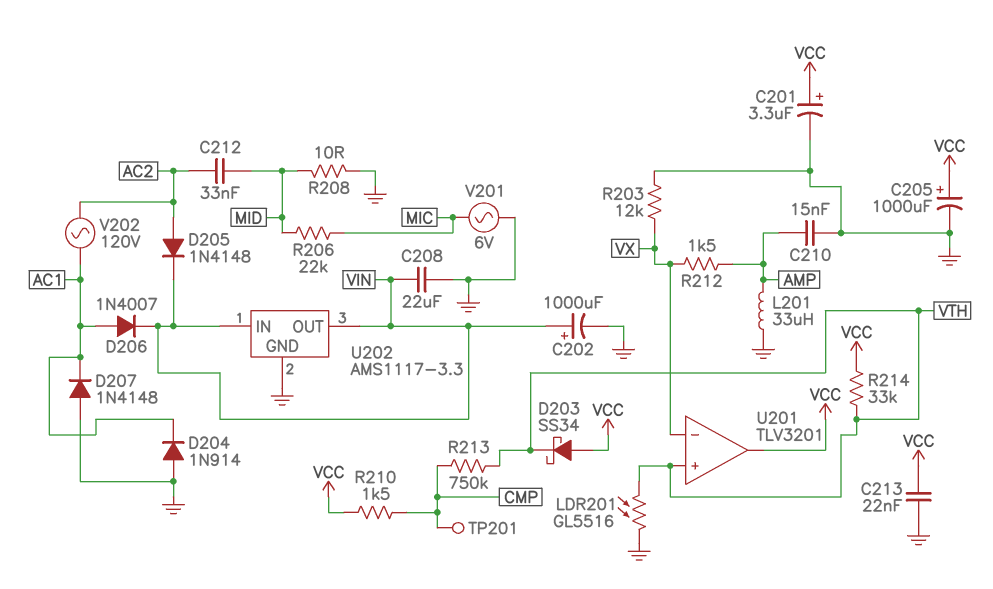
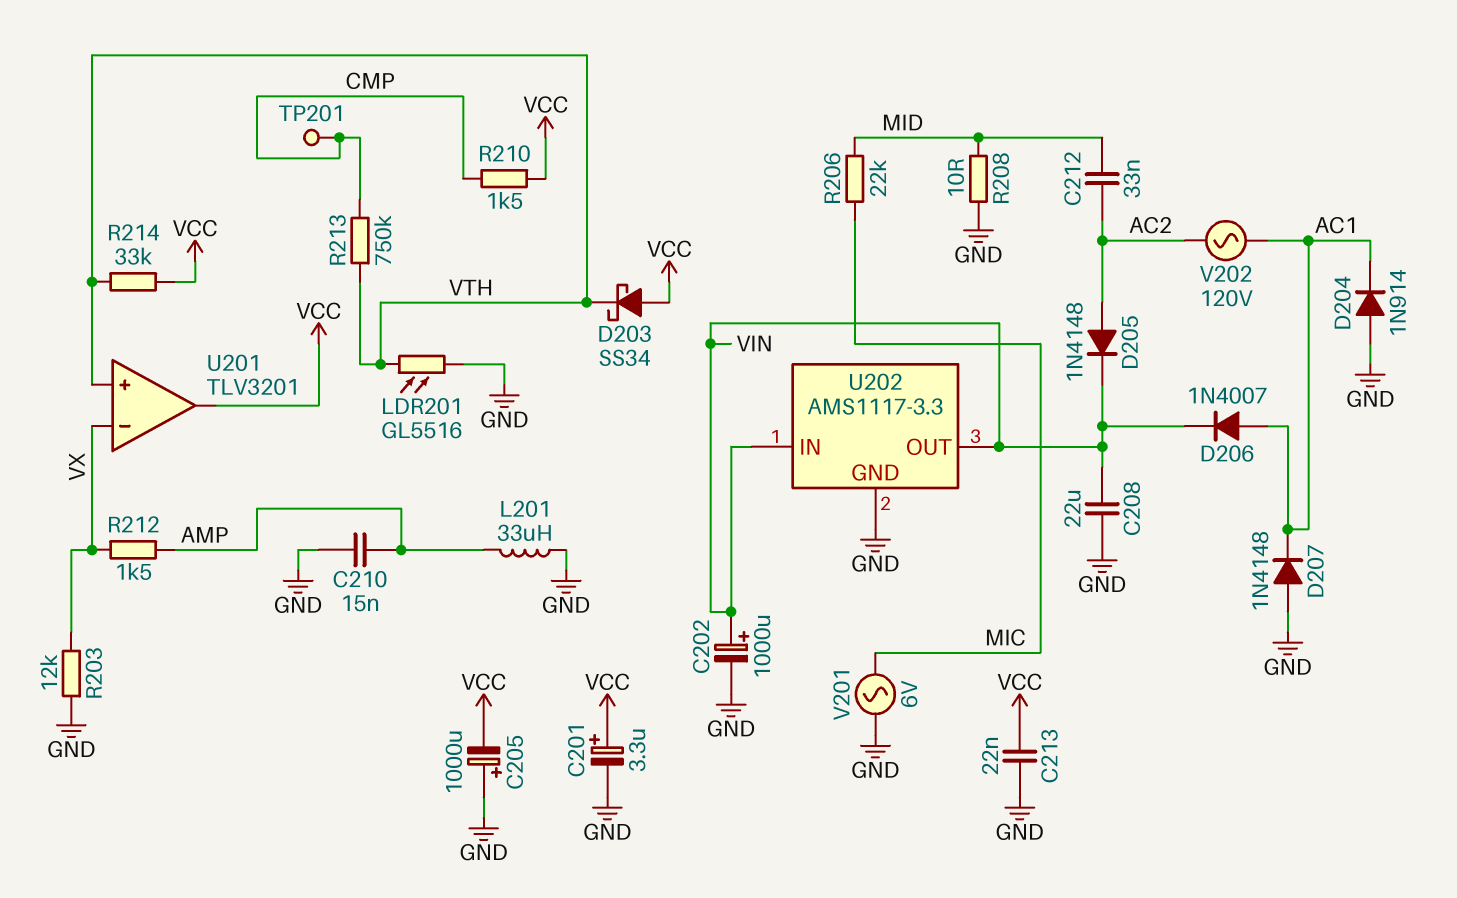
C205: 1000uF (plus VCC, minus GND) -> 1000uF (plus GND, minus VCC)

